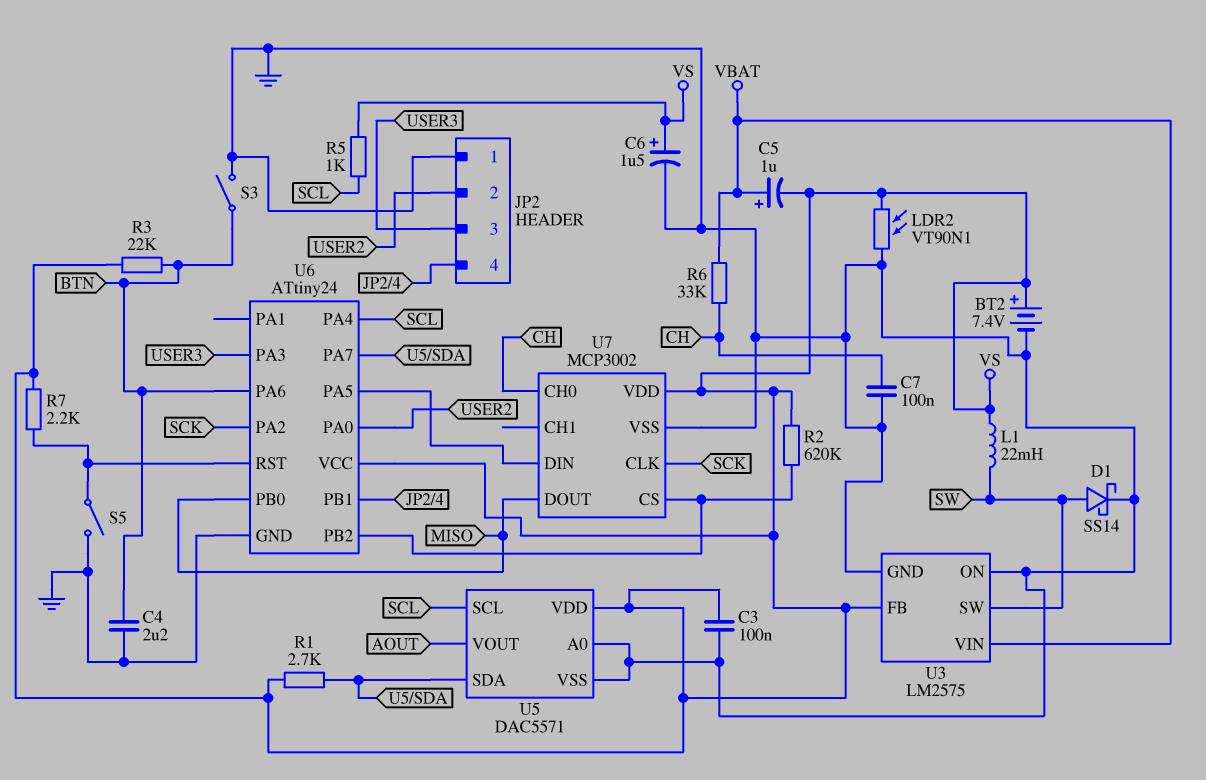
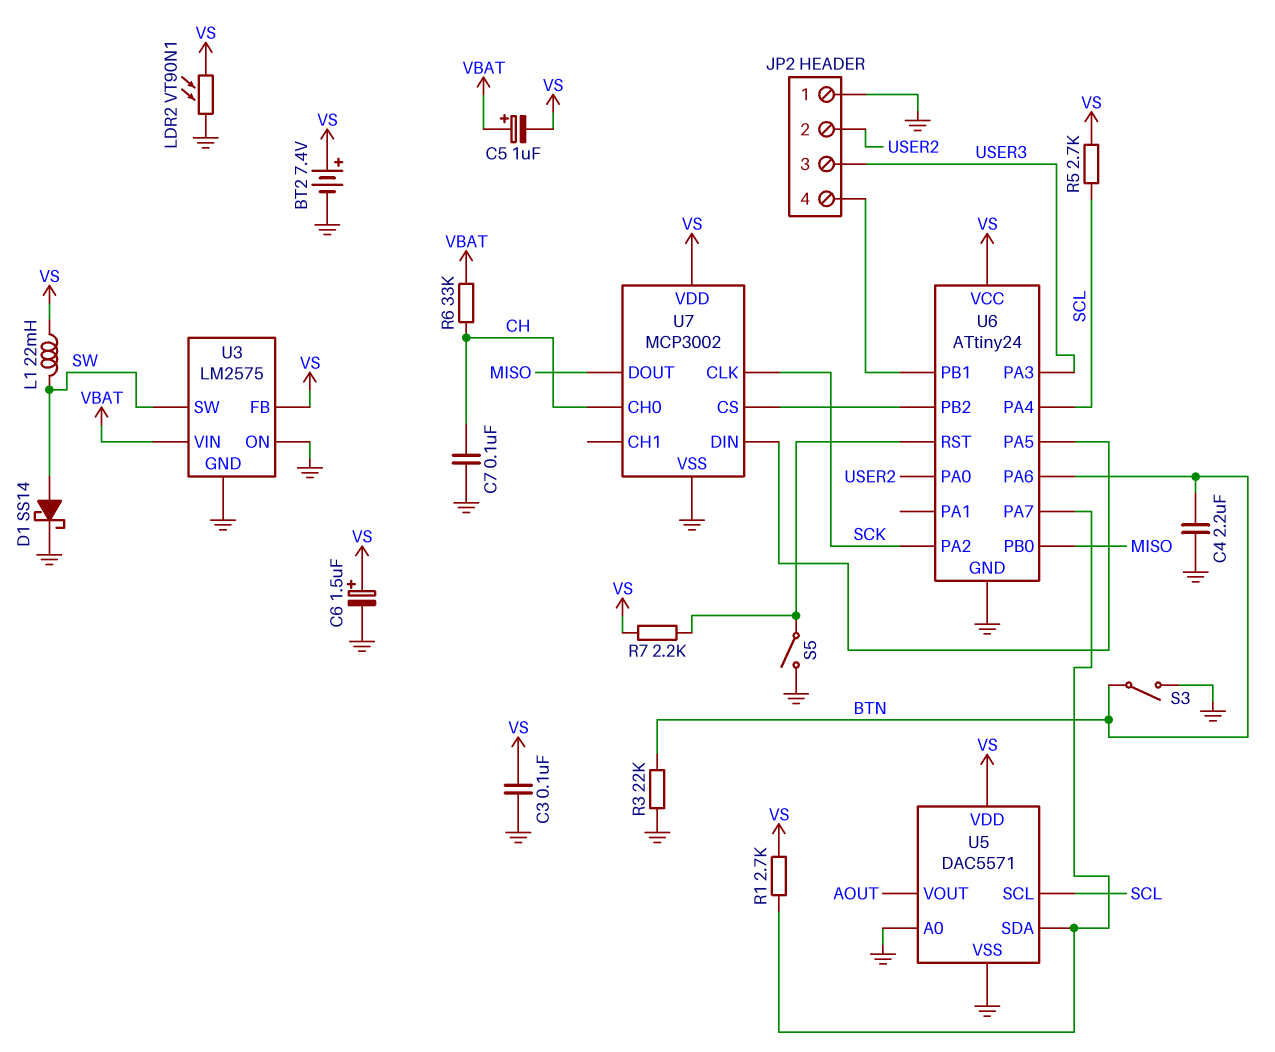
R2: 620k (U6/PB2, VS) -> none
R3: 22k (BTN, VS) -> 22k (BTN, GND)
R5: 1k (SCL, VS) -> 2.7k (SCL, VS)

